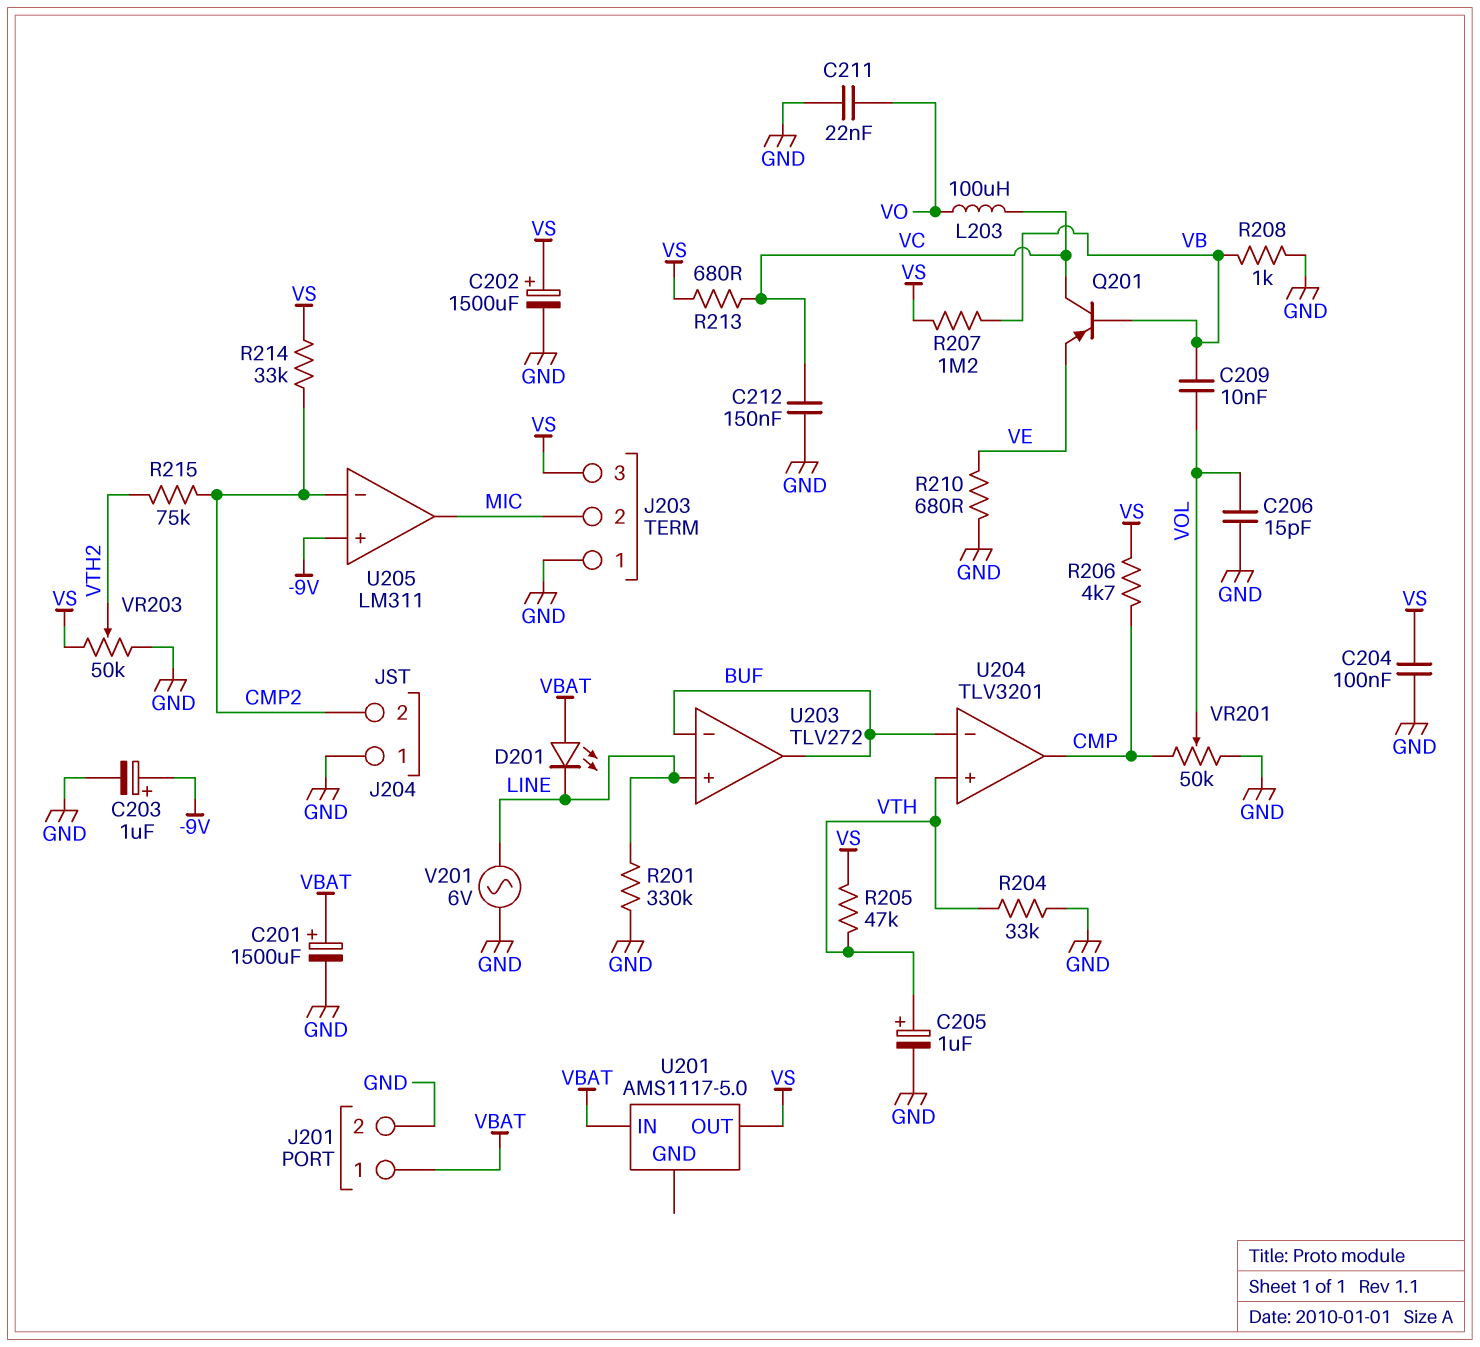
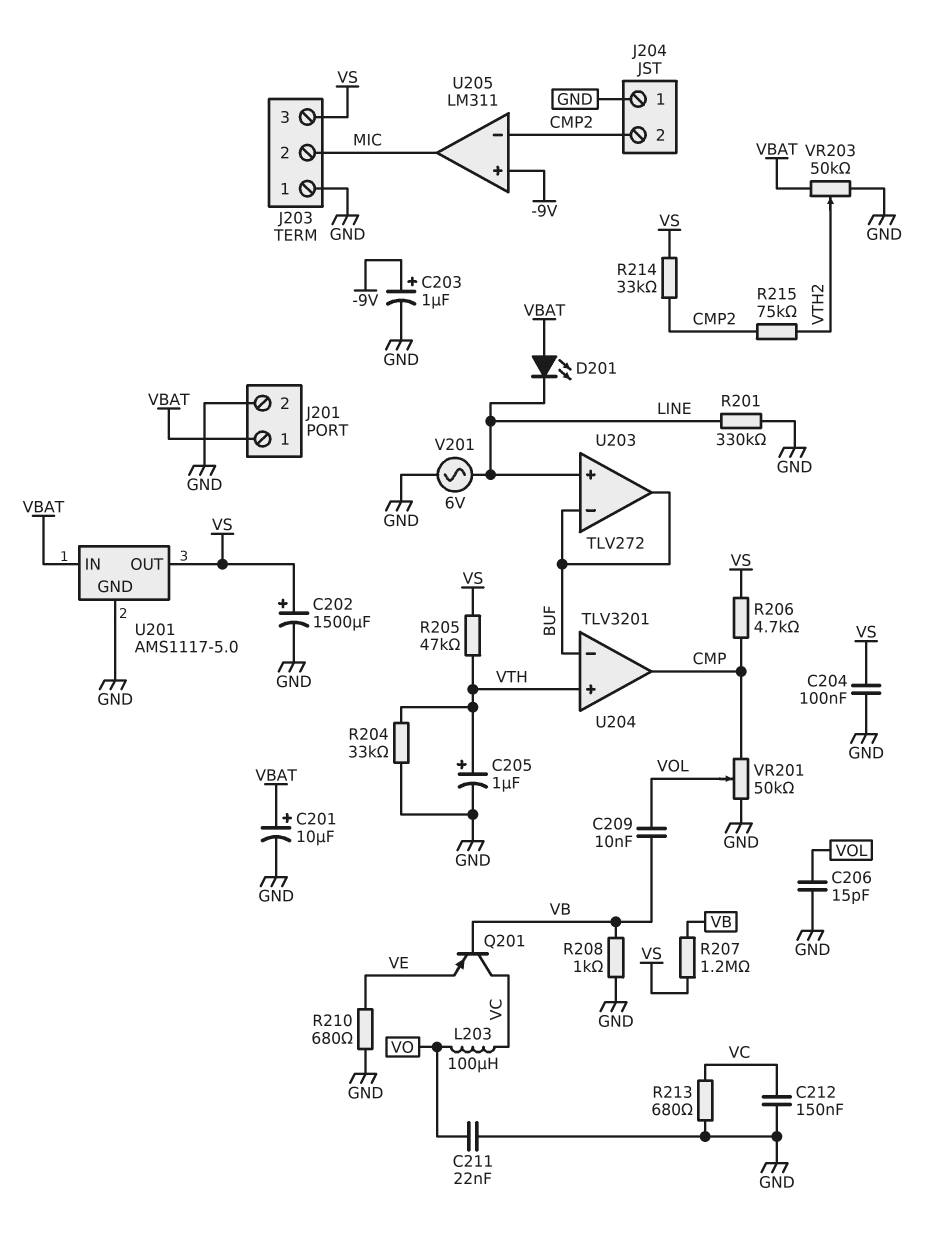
C201: 1500uF (plus VBAT, minus GND) -> 10uF (plus VBAT, minus GND)
R213: 680 (VC, VS) -> 680 (GND, VC)
U201 pin GND: none -> GND
VR203: 50k (GND, VS, wiper VTH2) -> 50k (GND, VBAT, wiper VTH2)

